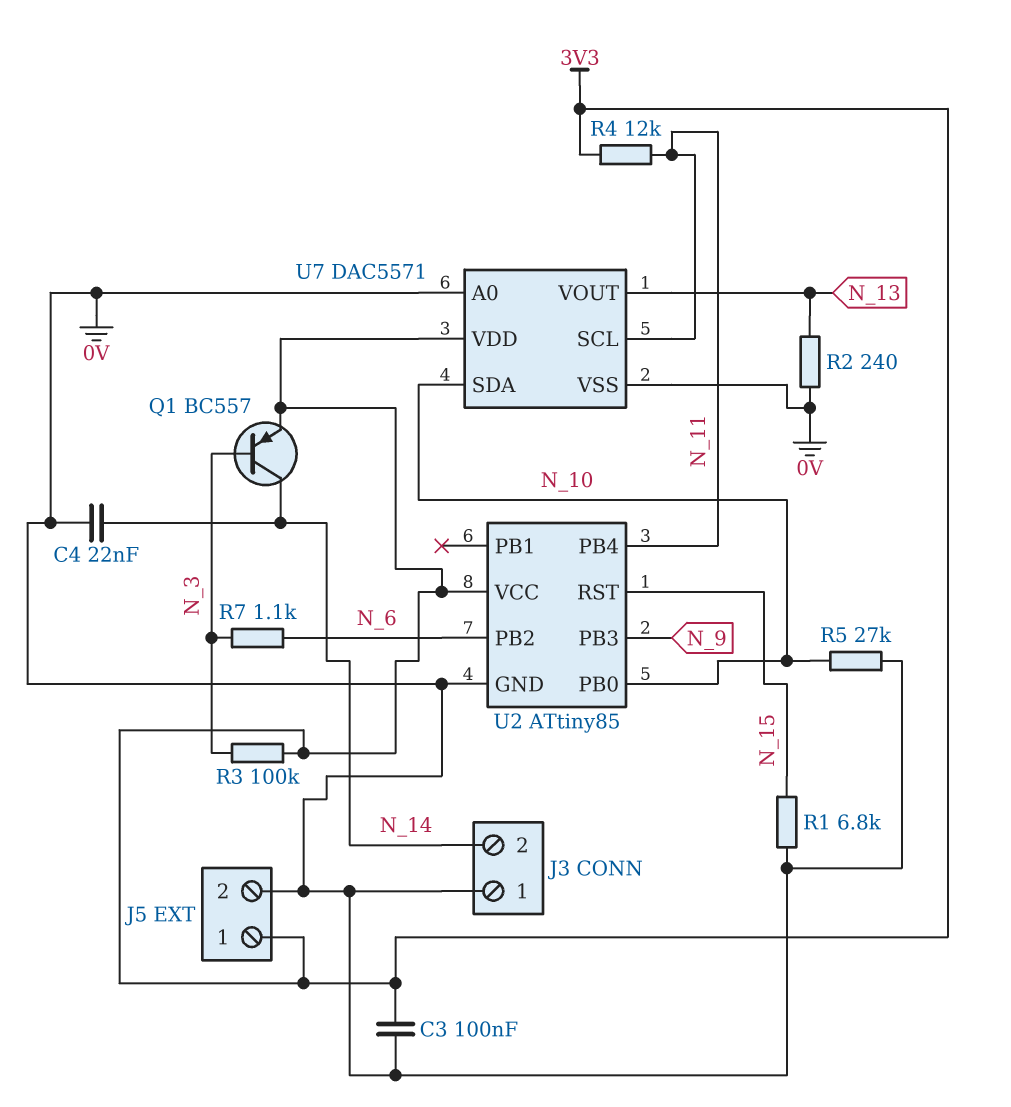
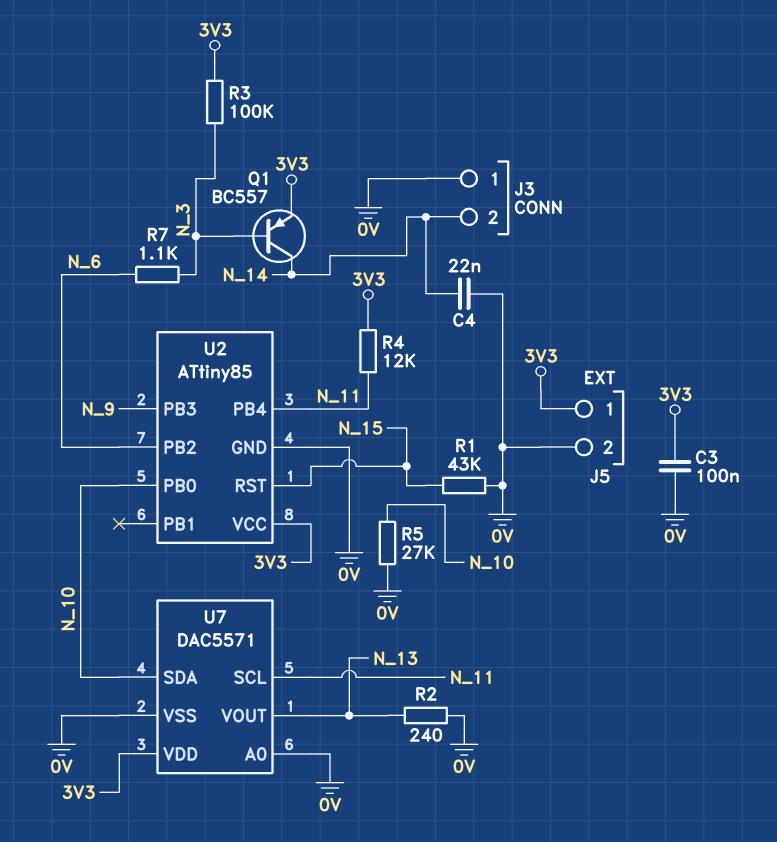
R1: 6.8k (0V, N_15) -> 43k (0V, N_15)

